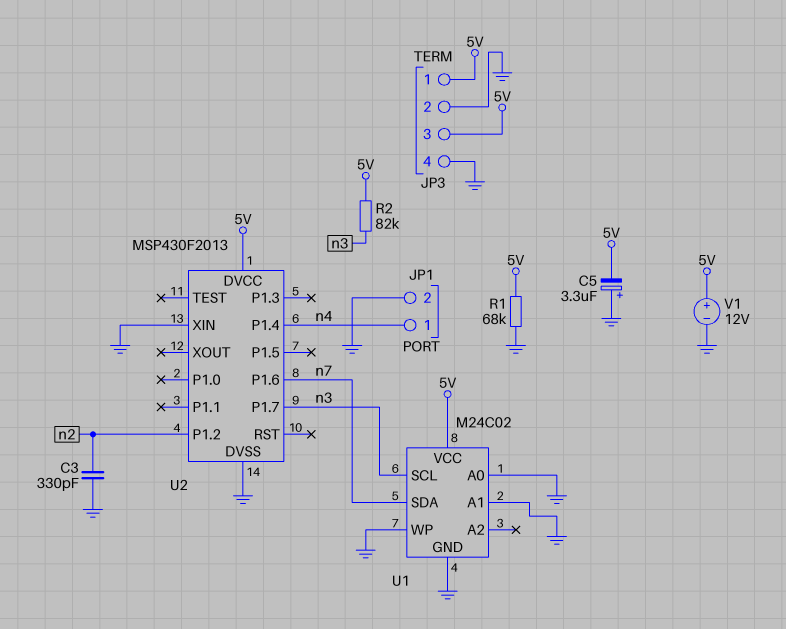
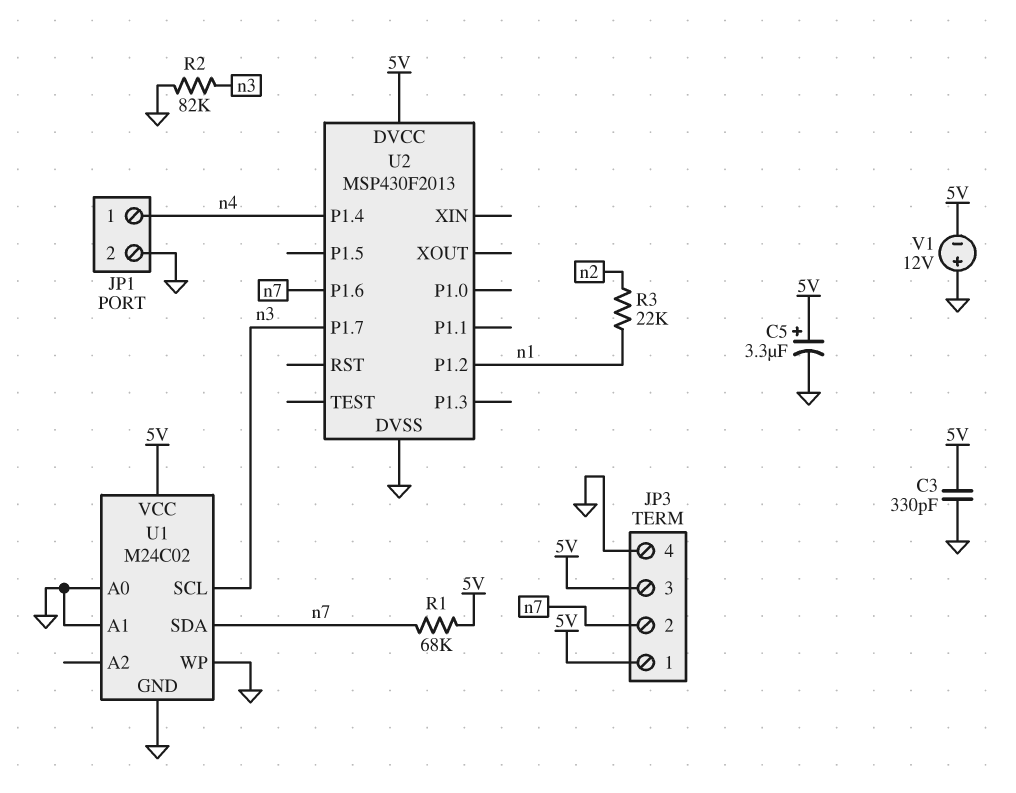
C3: 330pF (GND, n2) -> 330pF (5V, GND)
C5: 3.3uF (plus GND, minus 5V) -> 3.3uF (plus 5V, minus GND)
JP3 pin 2: GND -> n7
R1: 68k (5V, GND) -> 68k (5V, n7)
R2: 82k (5V, n3) -> 82k (GND, n3)
R3: none -> 22k (n1, n2)
U2 pin P1.2: n2 -> n1
U2 pin XIN: GND -> none
V1: 12V (plus 5V, minus GND) -> 12V (plus GND, minus 5V)

